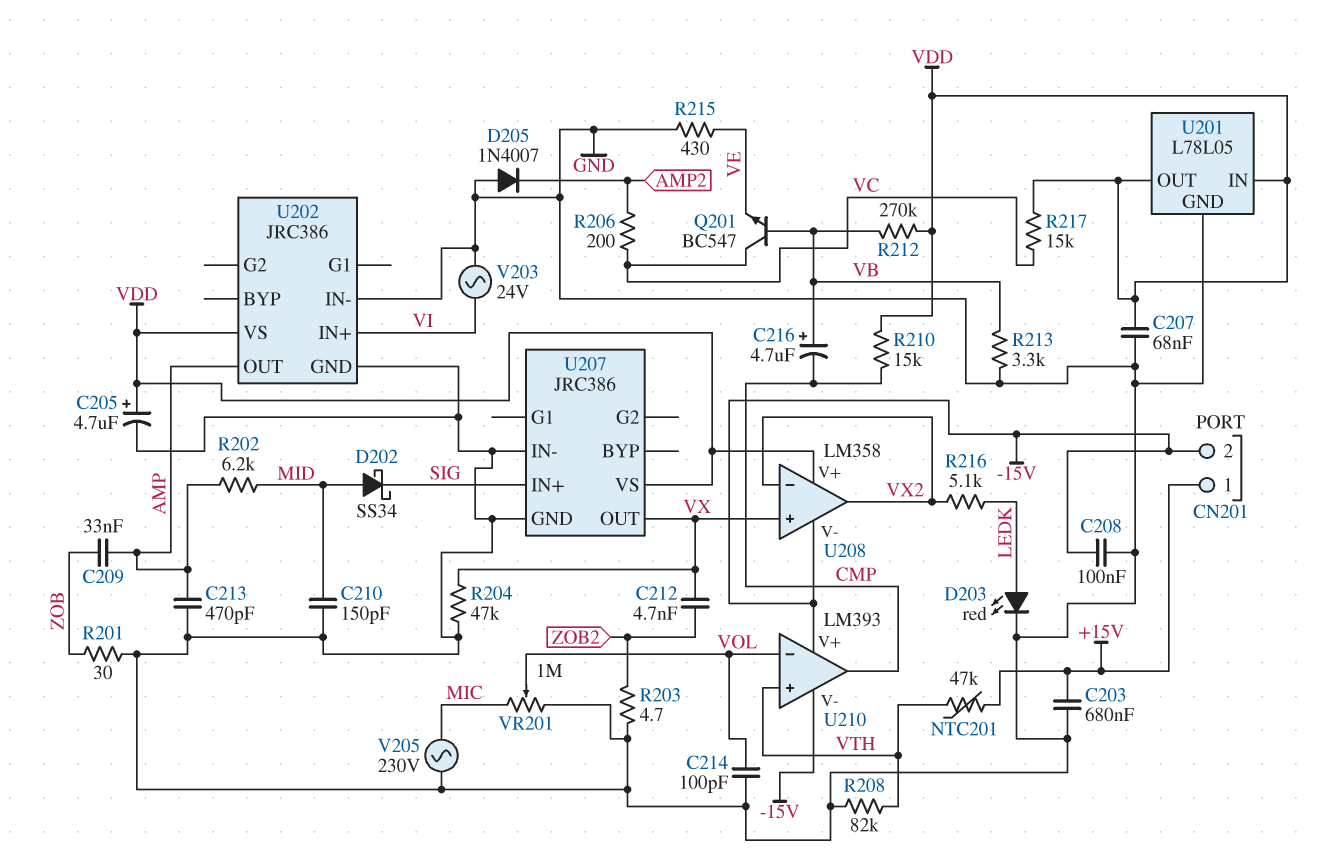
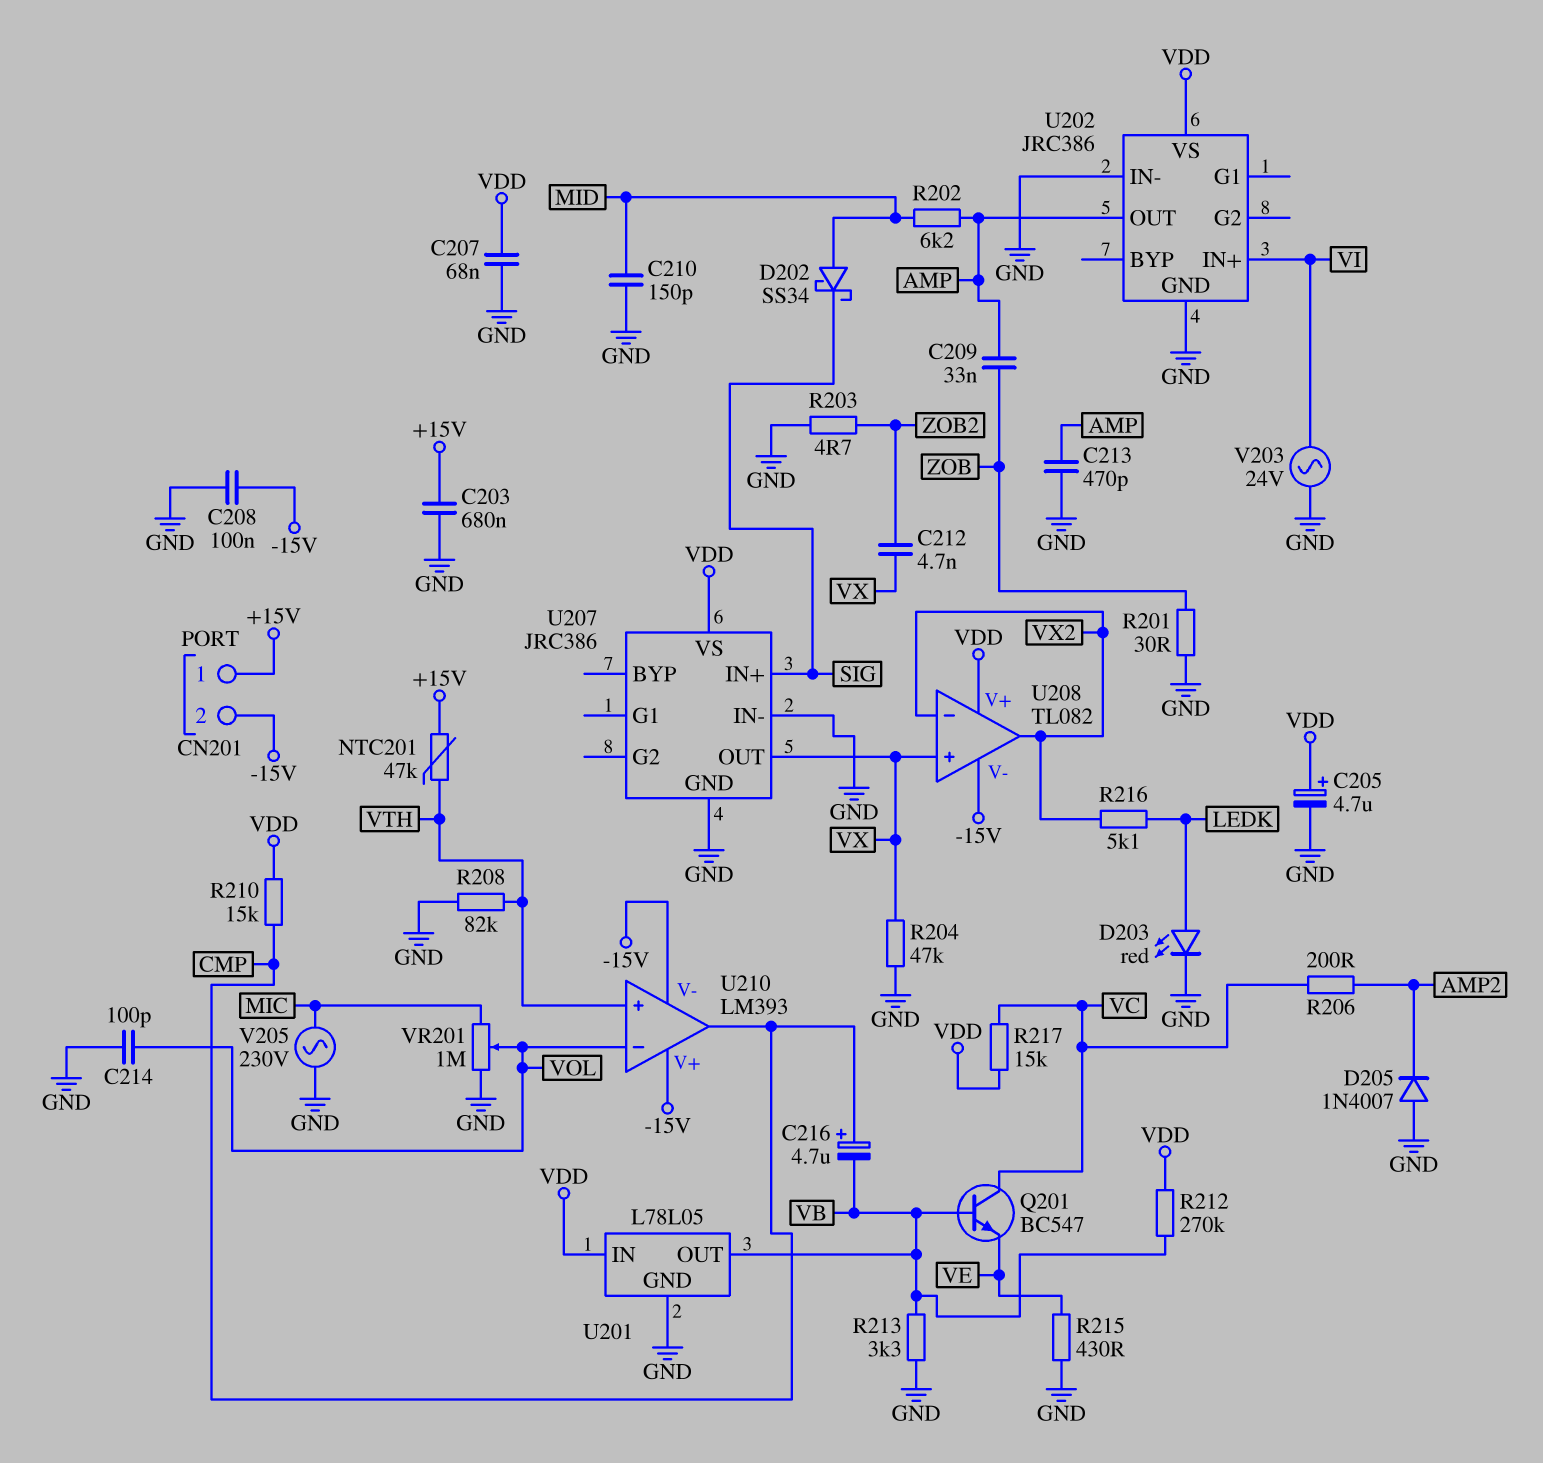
C216: 4.7uF (plus VB, minus CMP) -> 4.7uF (plus CMP, minus VB)
U201 pin OUT: VDD -> VB
U208: LM358 -> TL082

